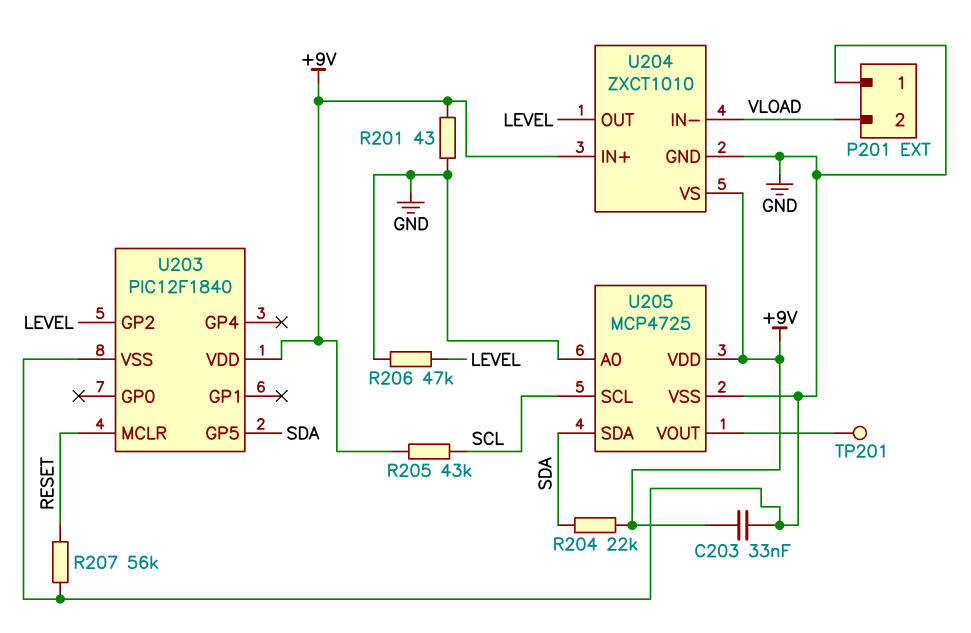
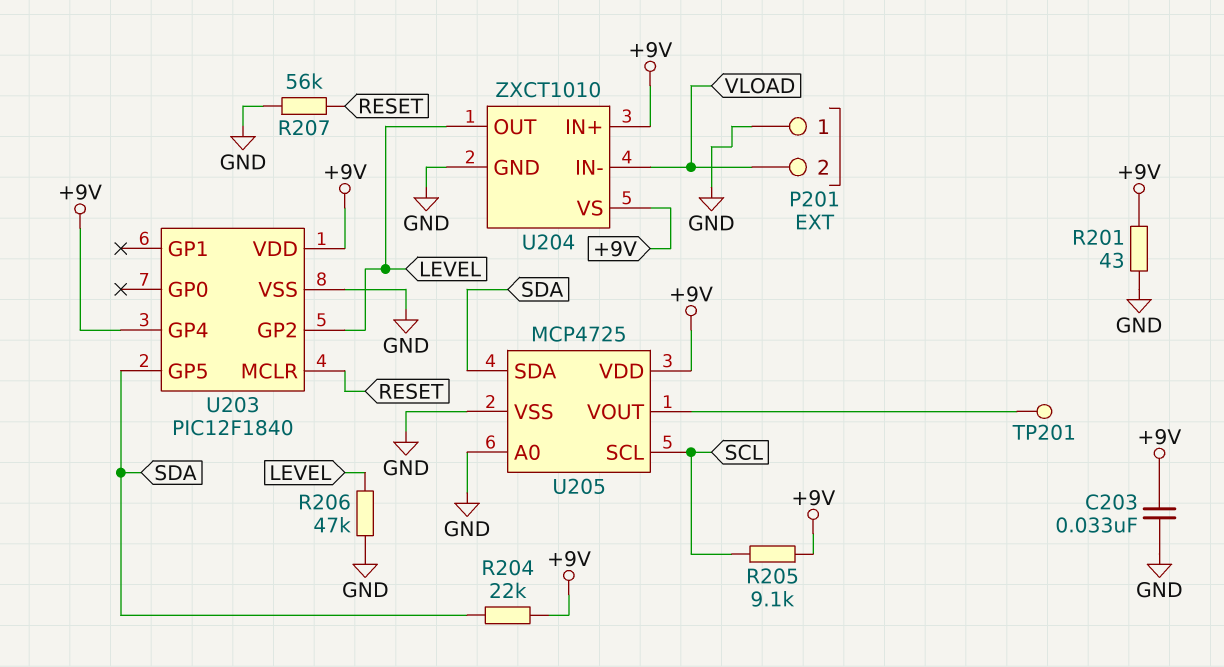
R205: 43k (+9V, SCL) -> 9.1k (+9V, SCL)
U203 pin GP4: none -> +9V

